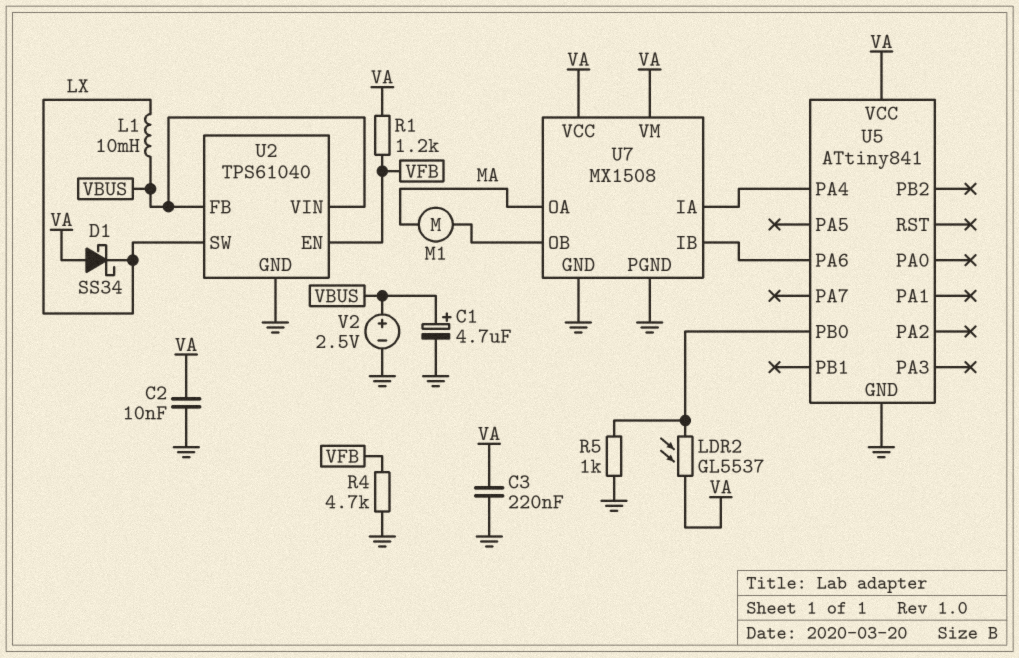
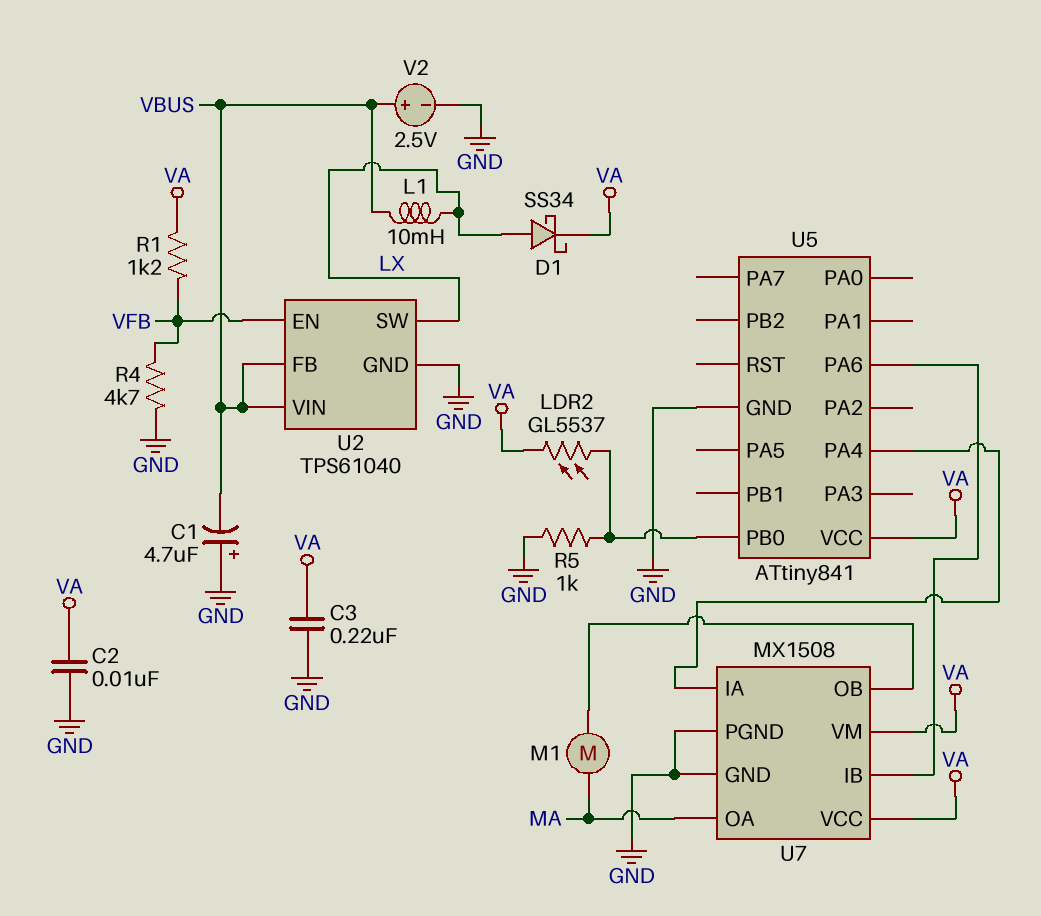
C1: 4.7uF (plus VBUS, minus GND) -> 4.7uF (plus GND, minus VBUS)
D1: schottky SS34 (A VA, K LX) -> schottky SS34 (A LX, K VA)

